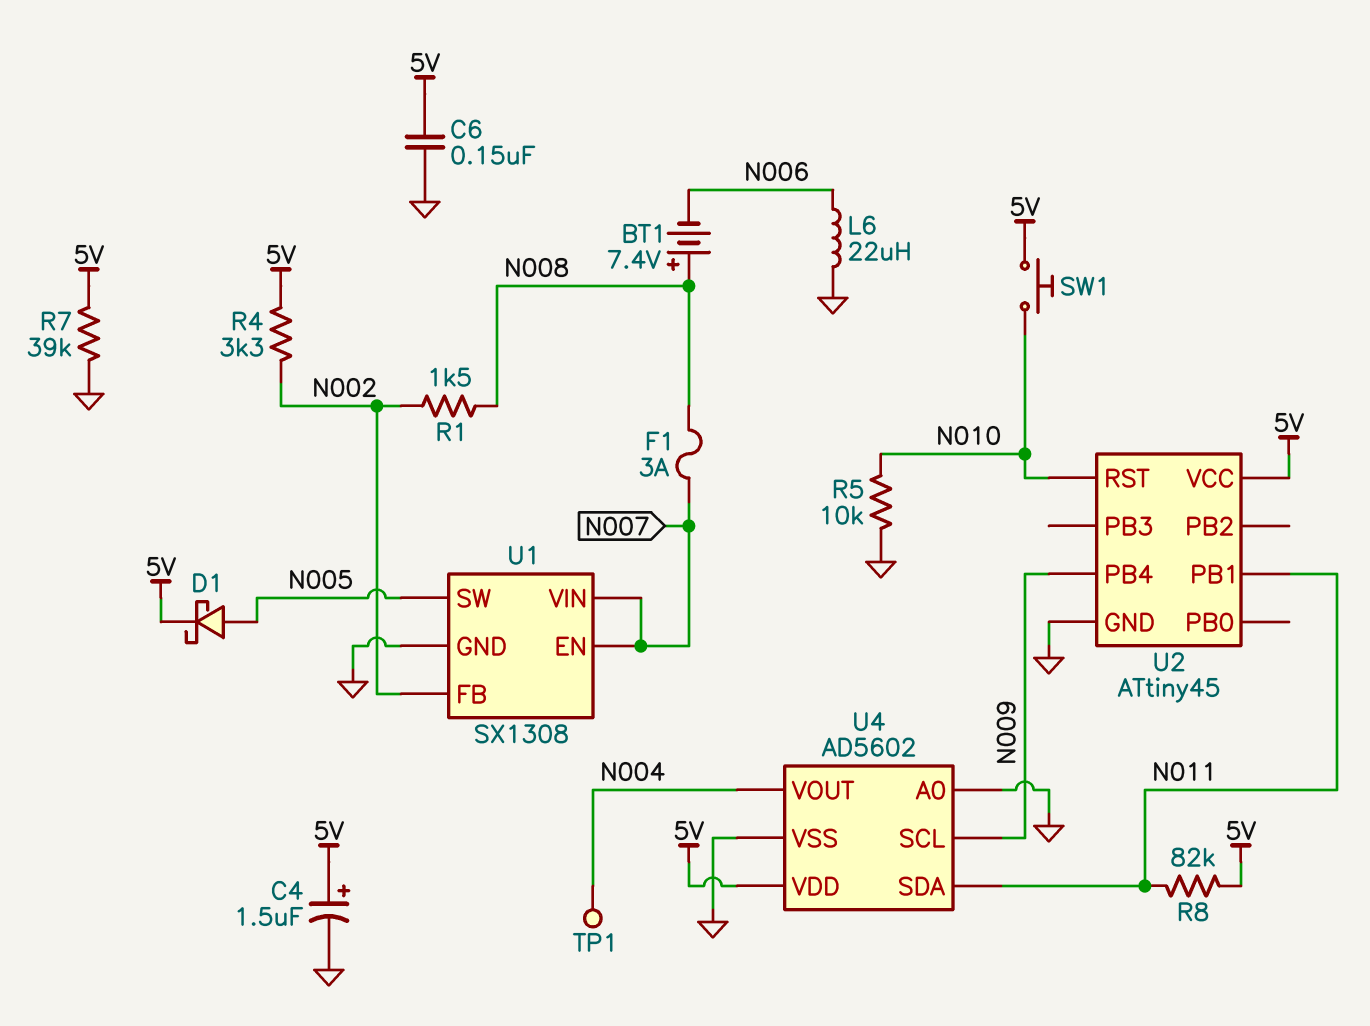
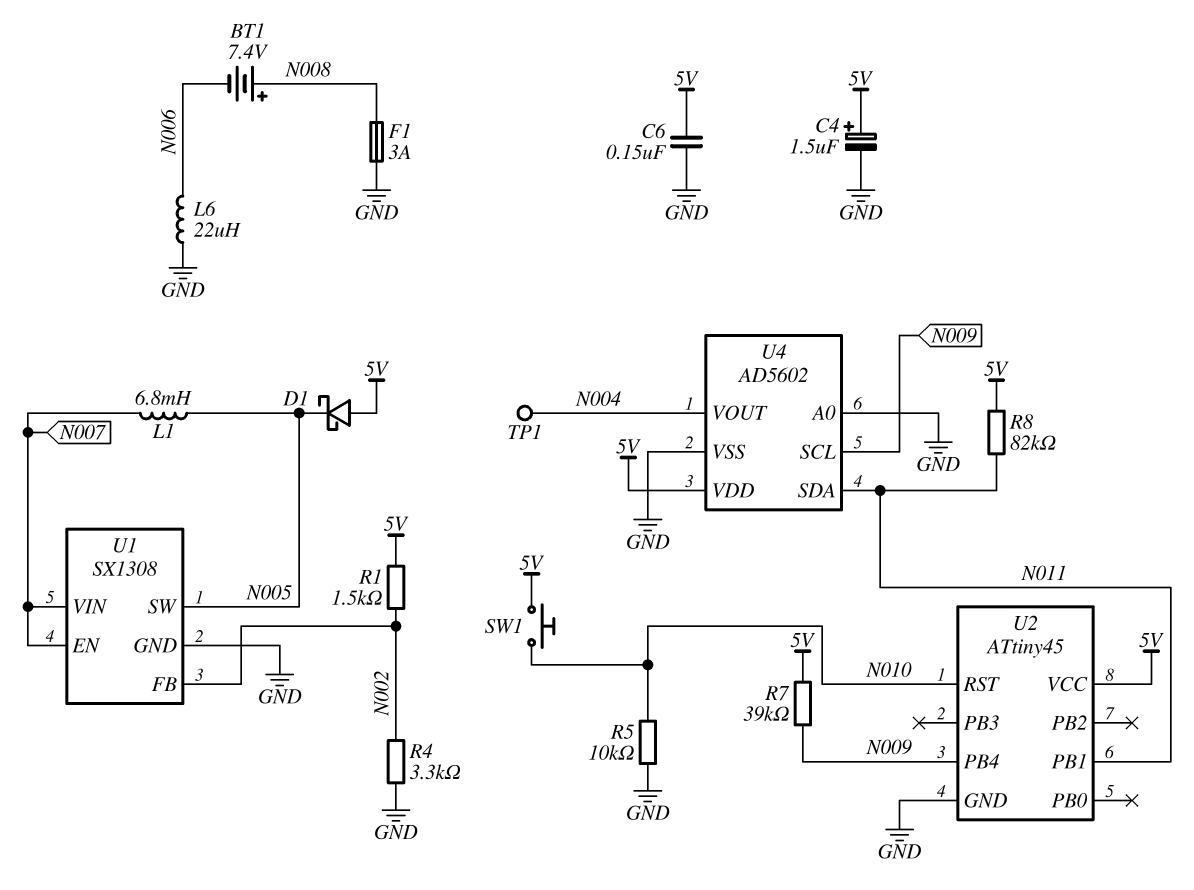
D1: schottky (A N005, K 5V) -> schottky (A 5V, K N005)
F1: 3A (N007, N008) -> 3A (GND, N008)
L1: none -> 6.8mH (N005, N007)
R1: 1.5k (N002, N008) -> 1.5k (5V, N002)
R4: 3.3k (5V, N002) -> 3.3k (GND, N002)
R7: 39k (5V, GND) -> 39k (5V, N009)

